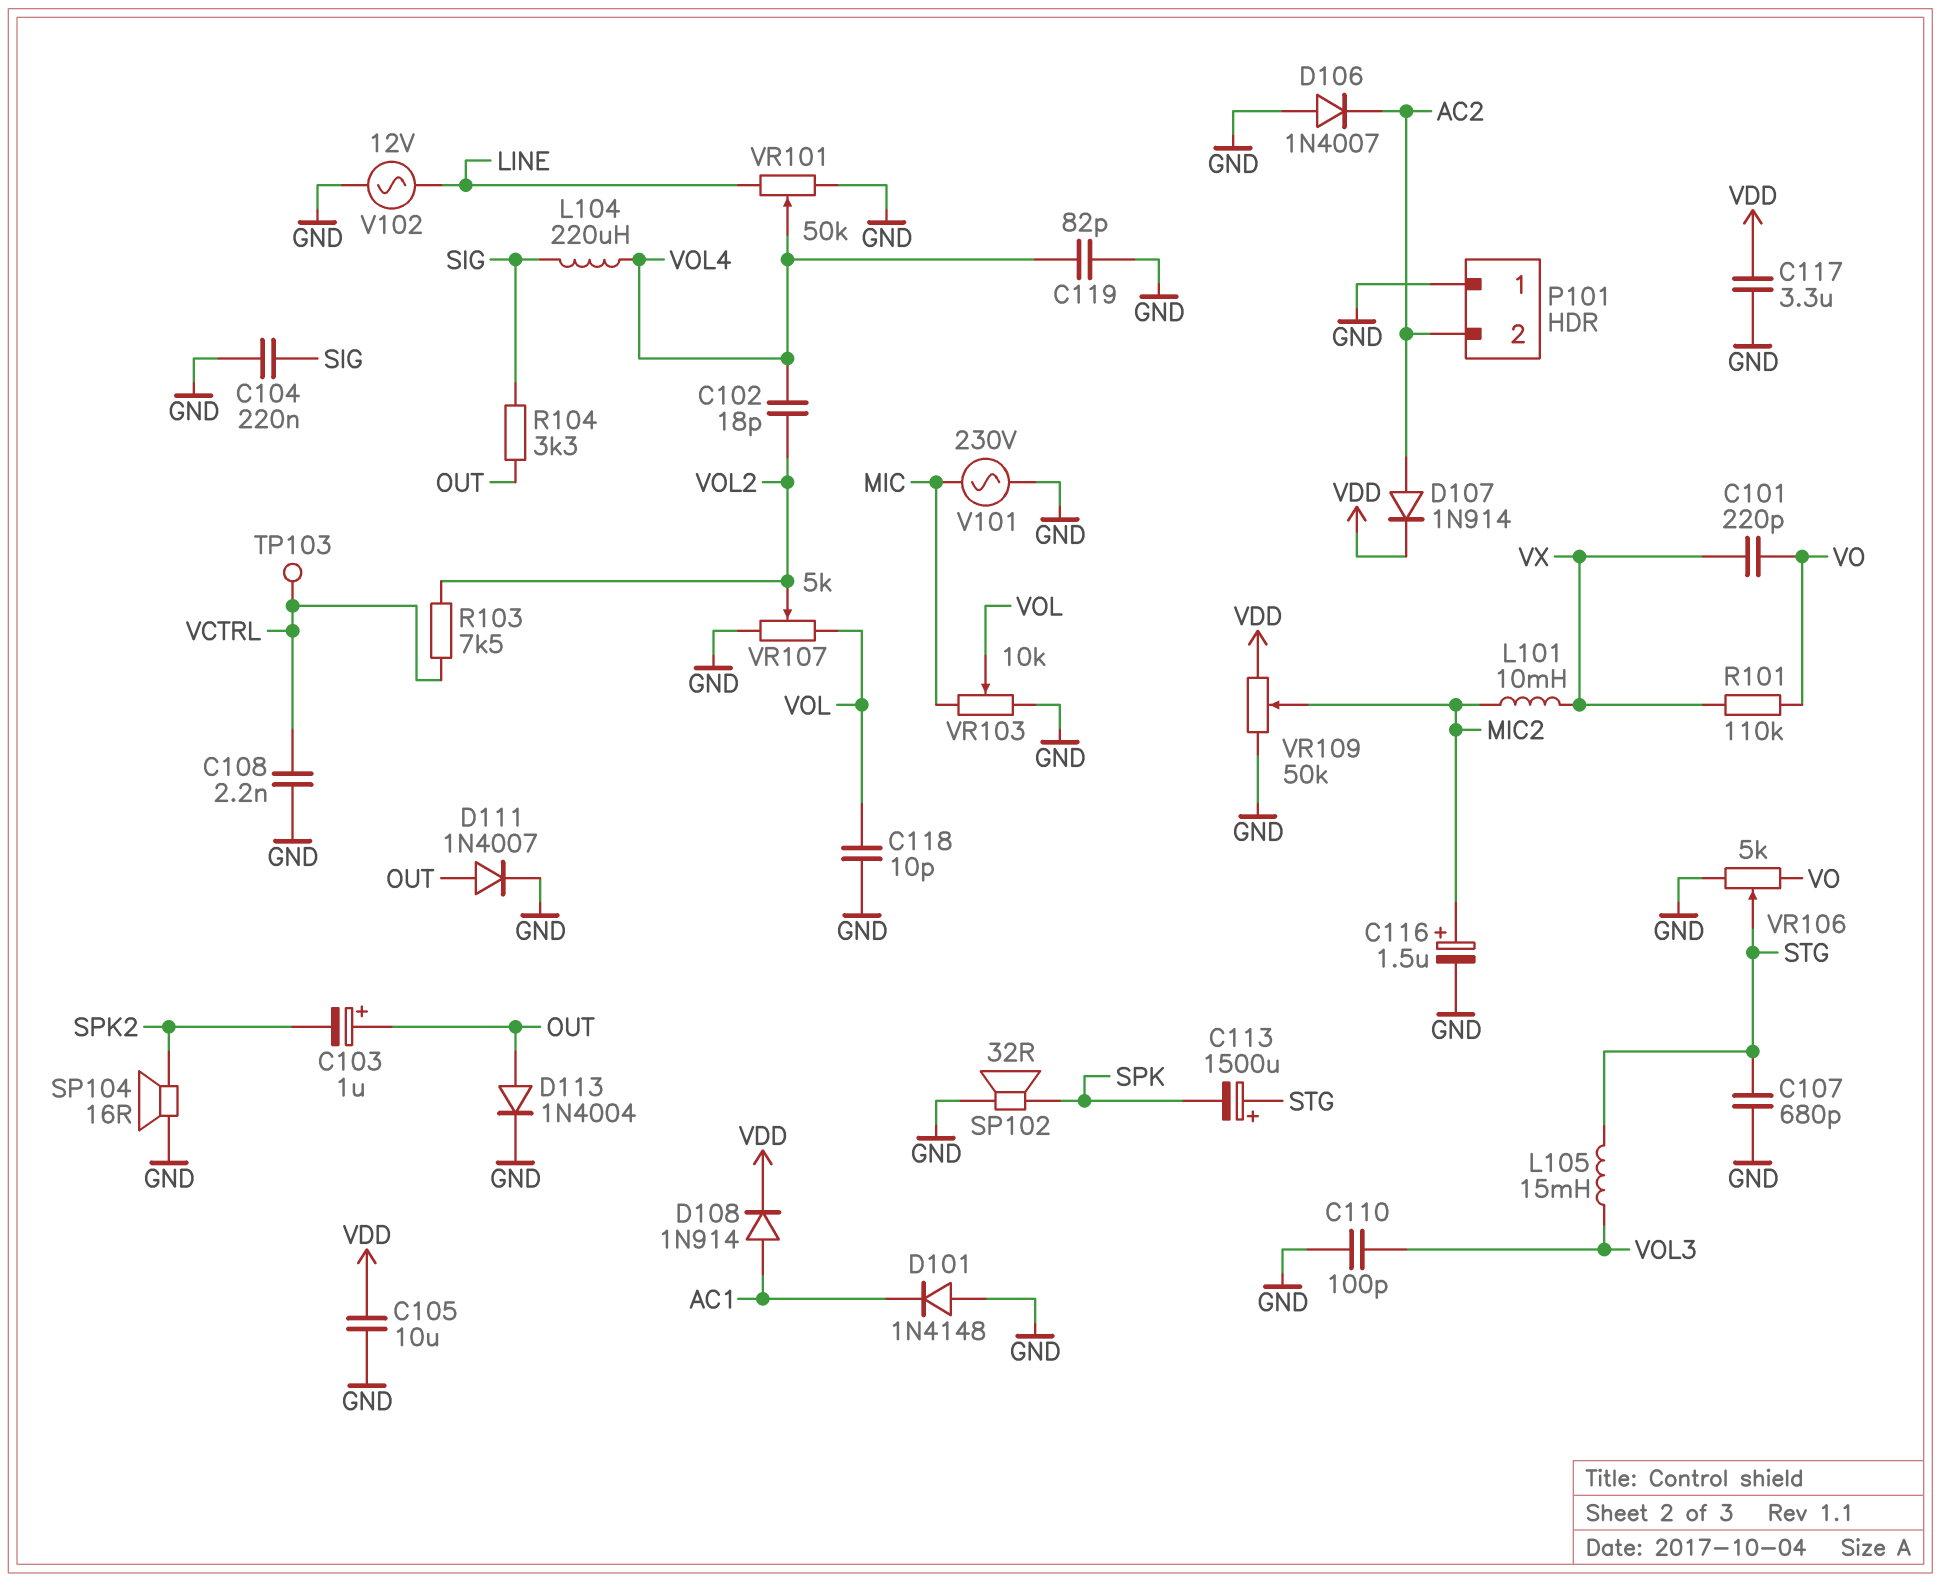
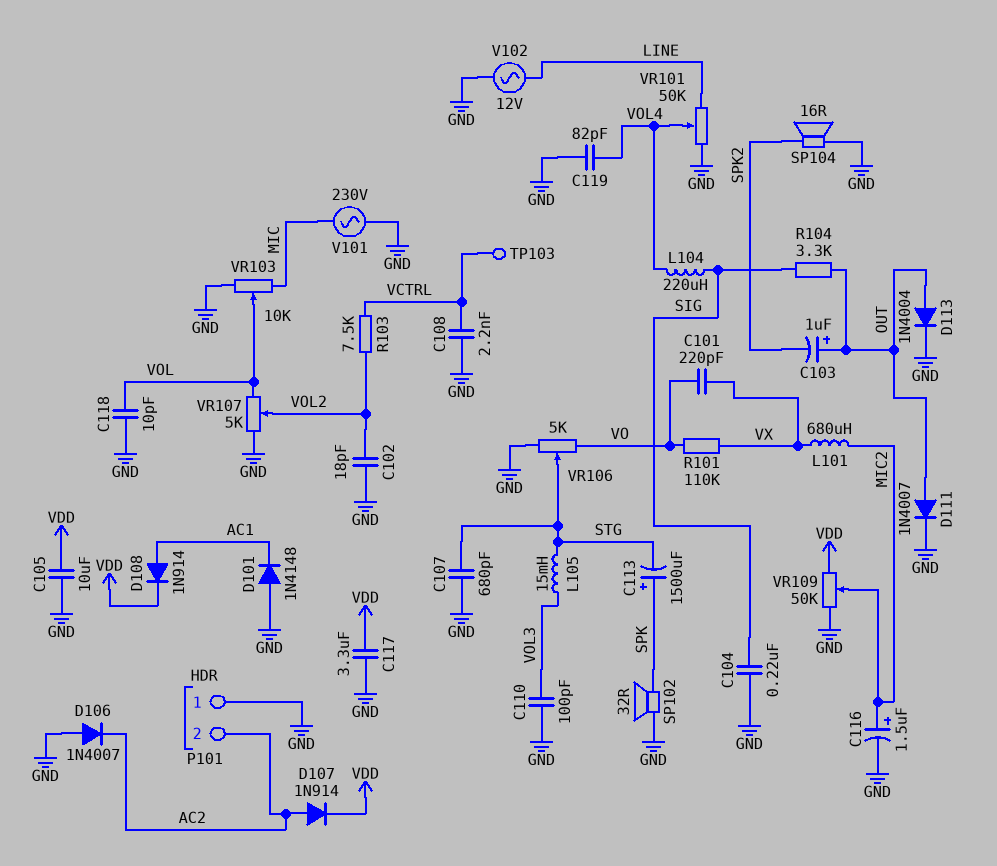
C102: 18pF (VOL2, VOL4) -> 18pF (GND, VOL2)
C113: 1500uF (plus STG, minus SPK) -> 1500uF (plus SPK, minus STG)
L101: 10mH (MIC2, VX) -> 680uH (MIC2, VX)

